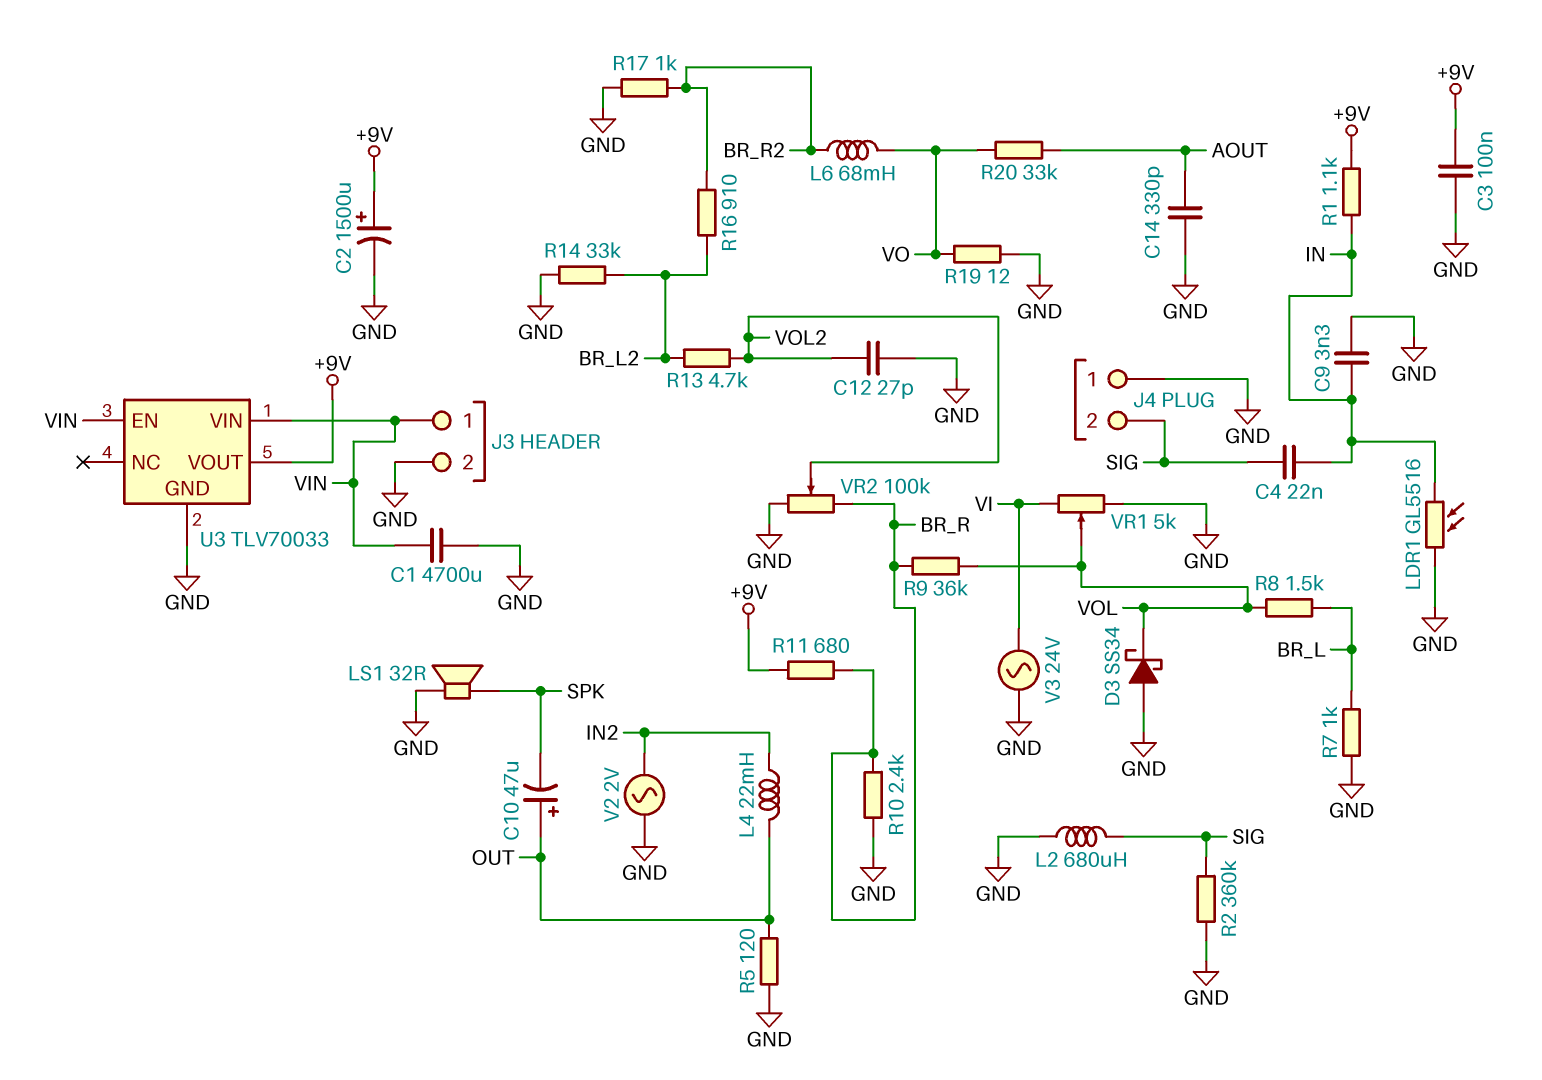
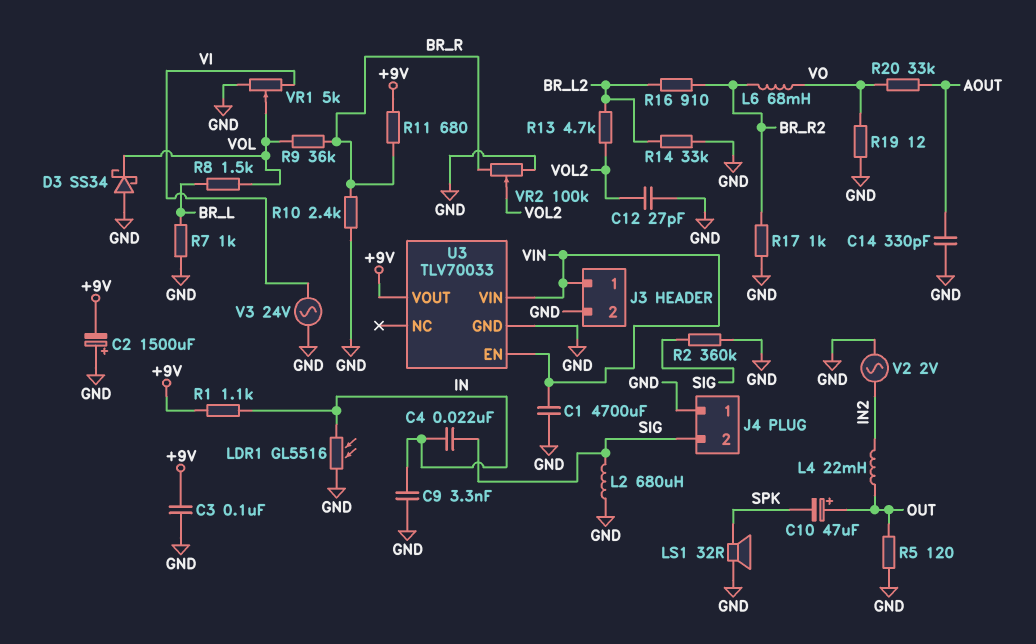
C2: 1500uF (plus +9V, minus GND) -> 1500uF (plus GND, minus +9V)

